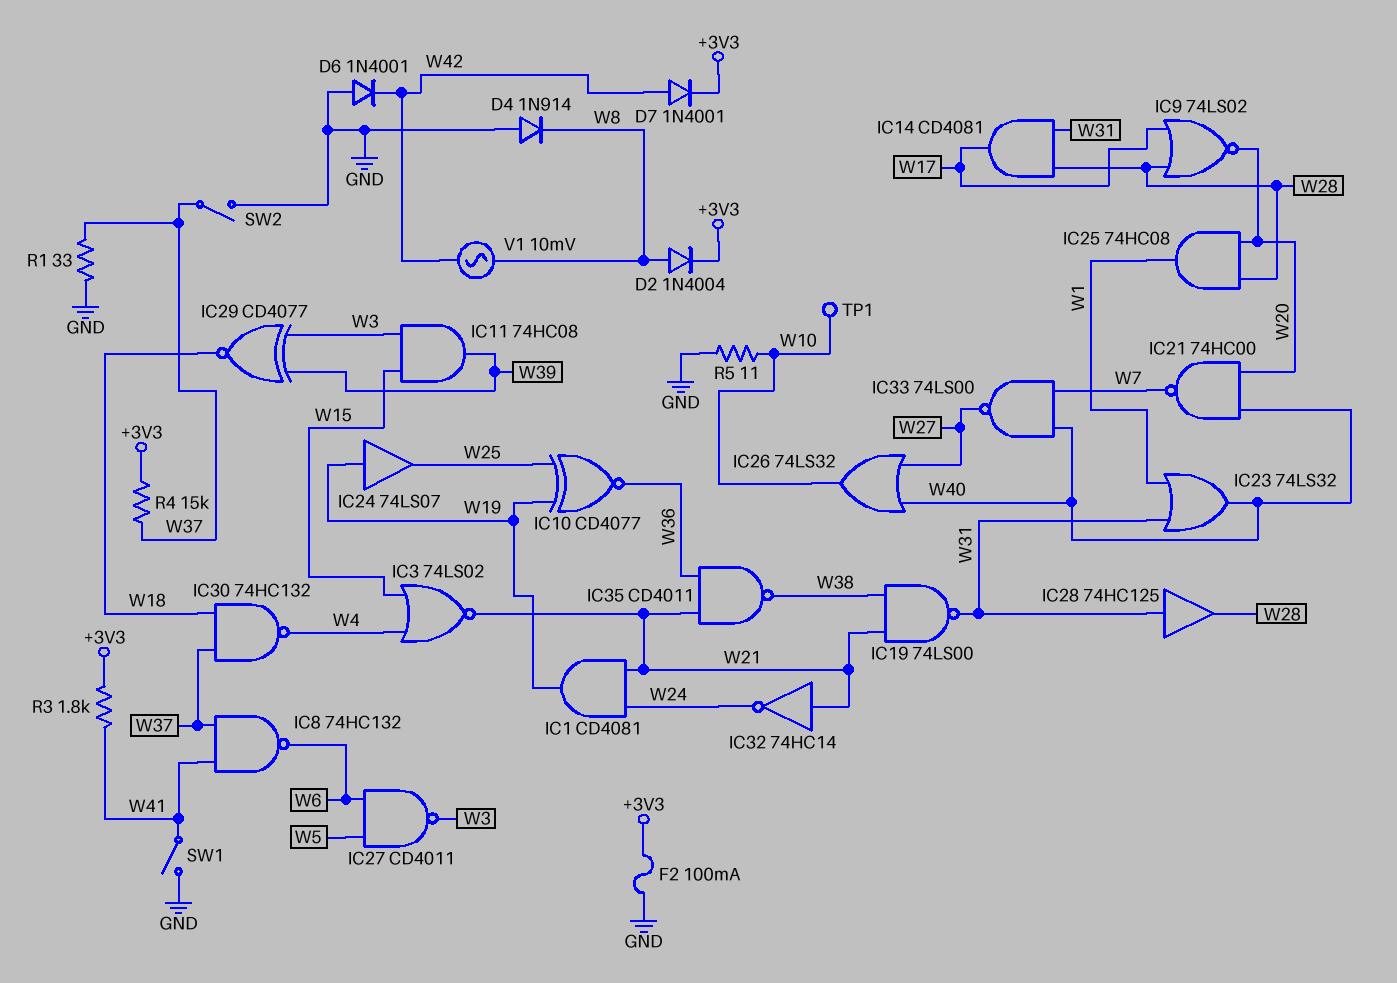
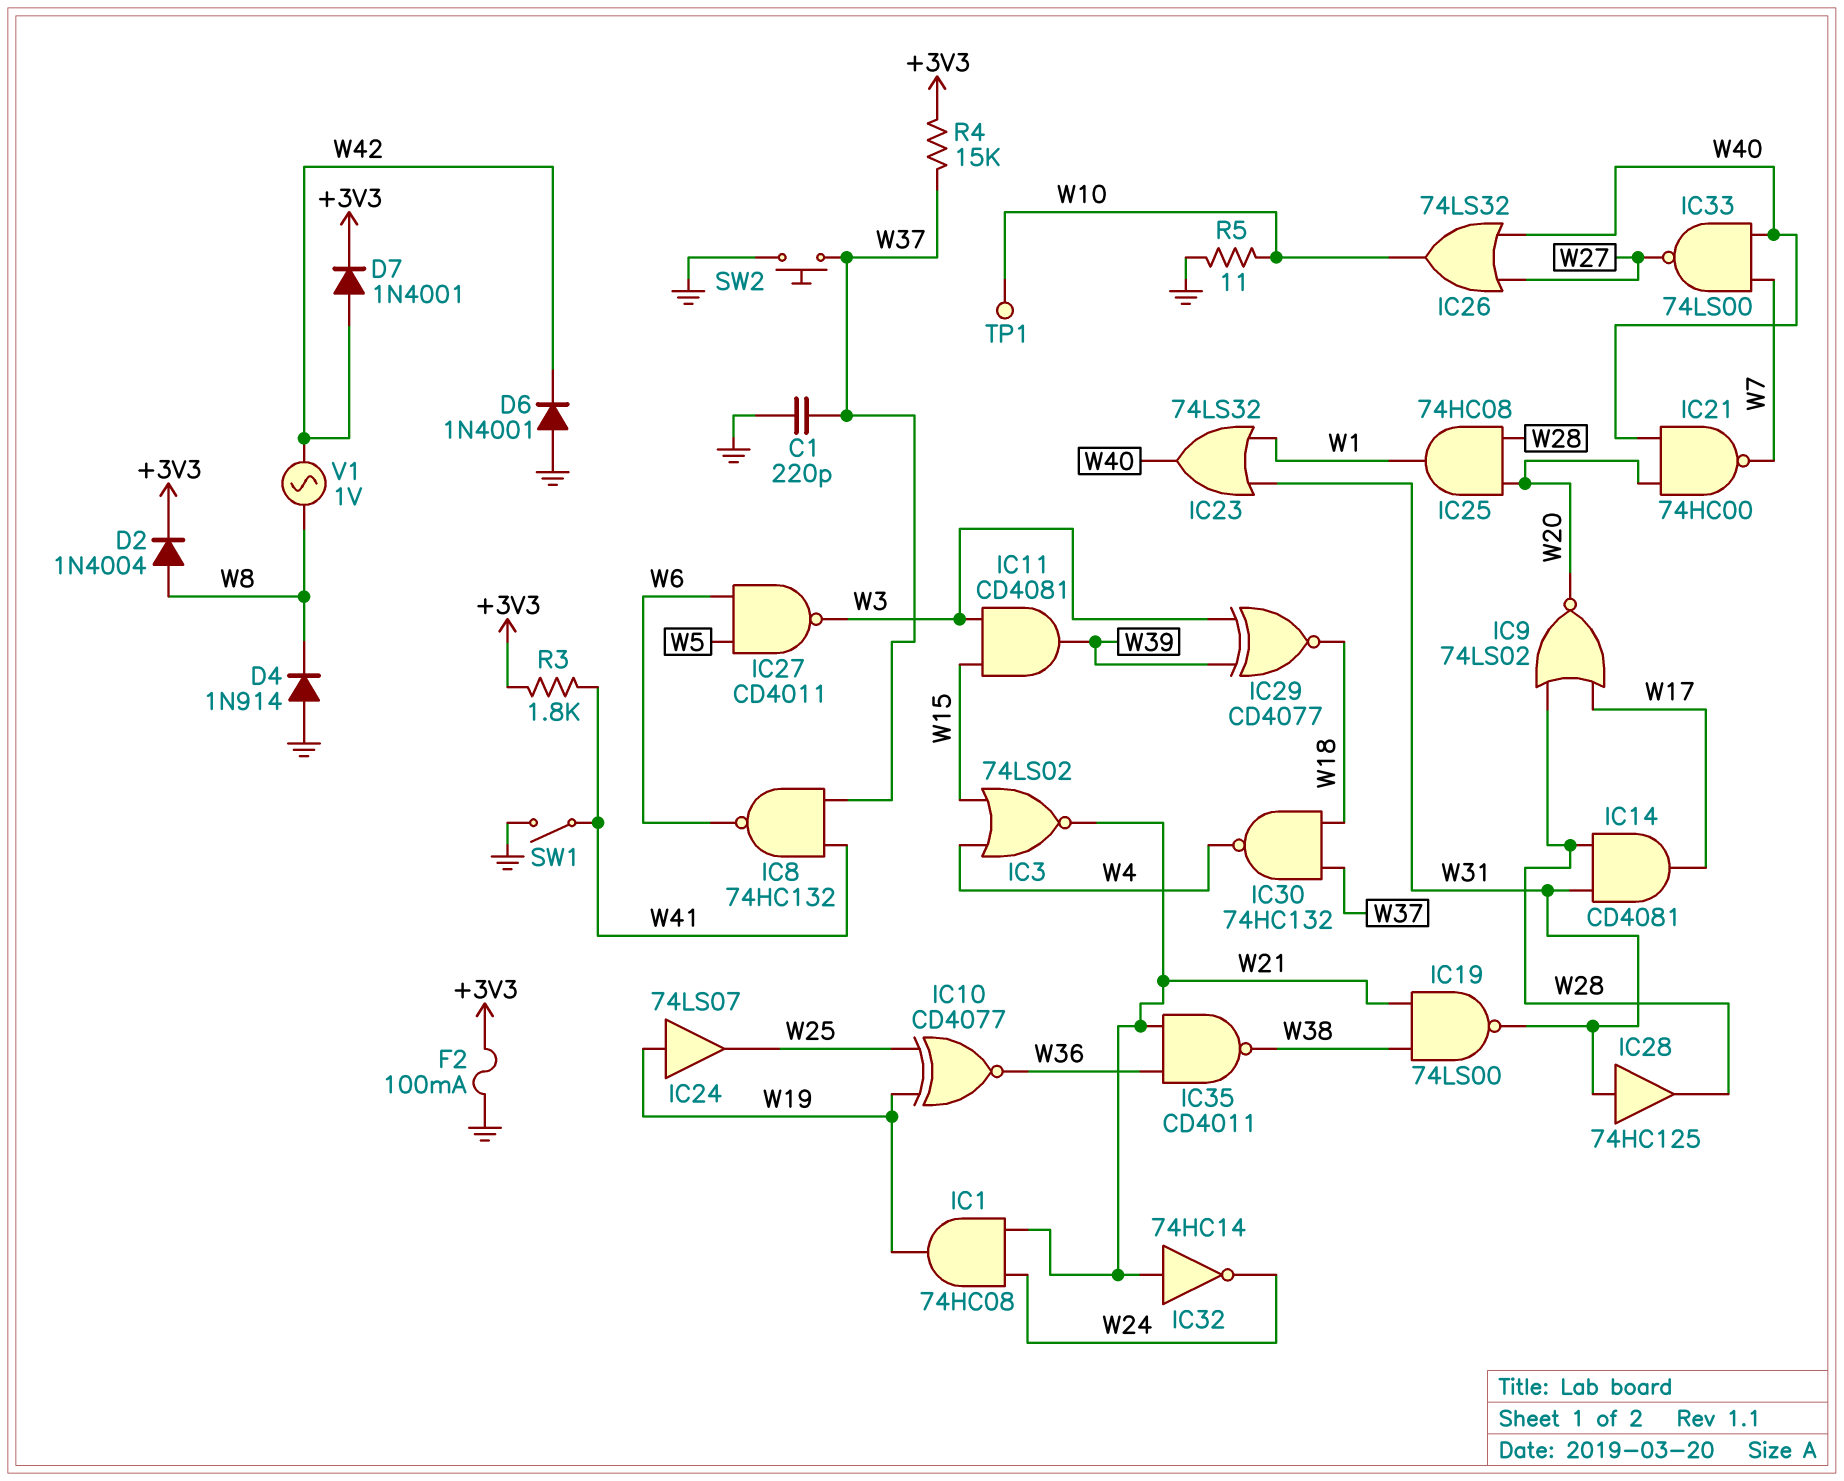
C1: none -> 220pF (GND, W37)
IC1: AND CD4081 (in W21, in W24, out W19) -> AND 74HC08 (in W21, in W24, out W19)
IC11: AND 74HC08 (in W3, in W15, out W39) -> AND CD4081 (in W3, in W15, out W39)
R1: 33 (GND, W37) -> none
SW2: switch (GND, W37) -> button (GND, W37)
V1: AC 10mV (W8, W42) -> AC 1V (W8, W42)

